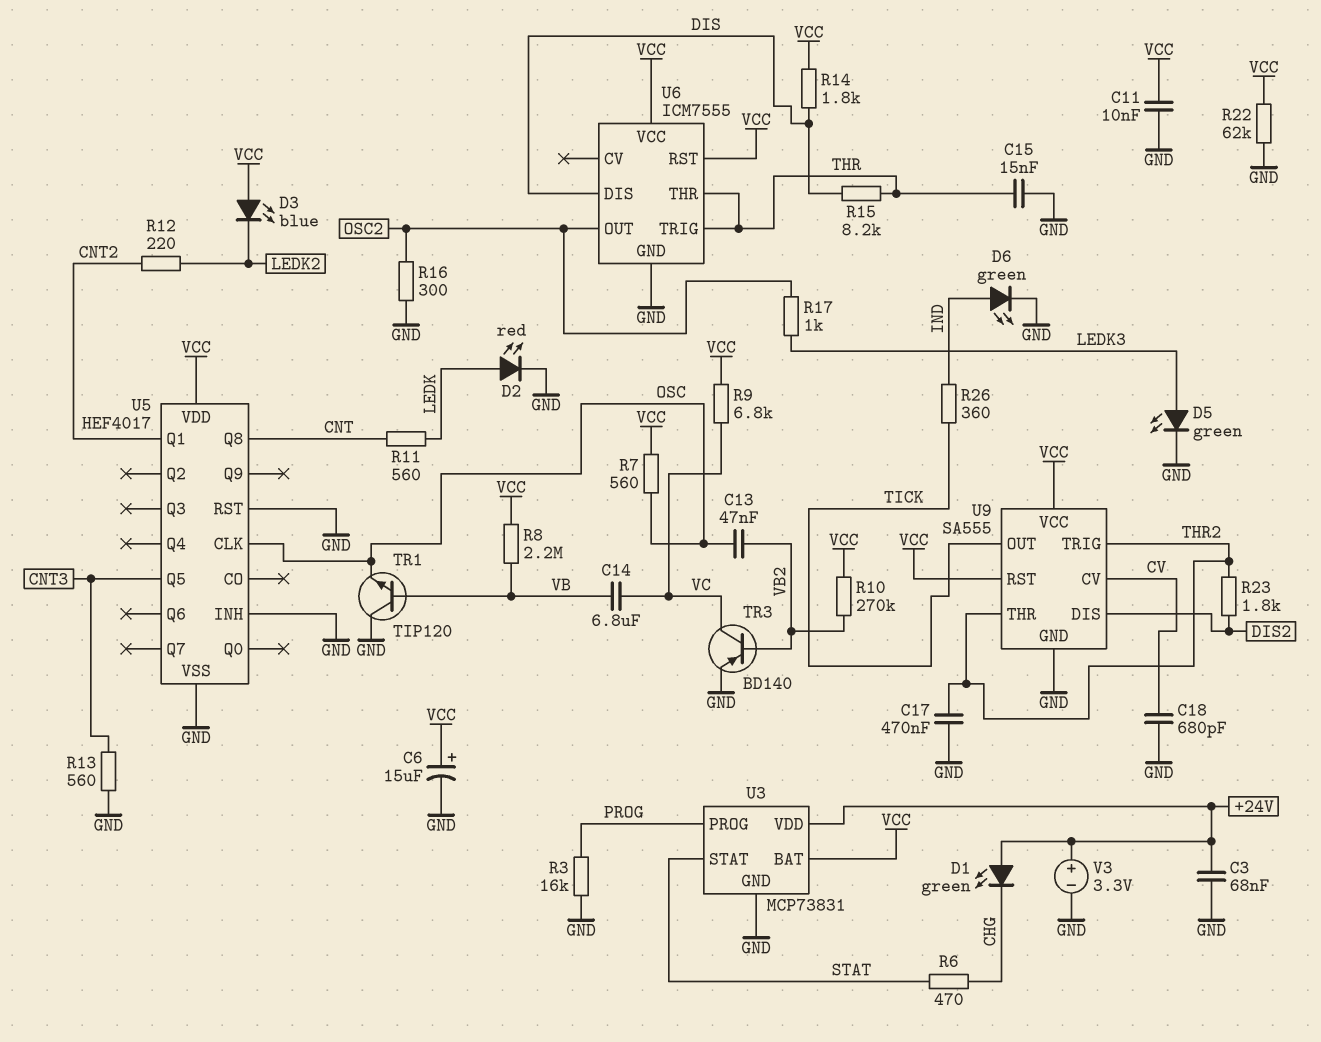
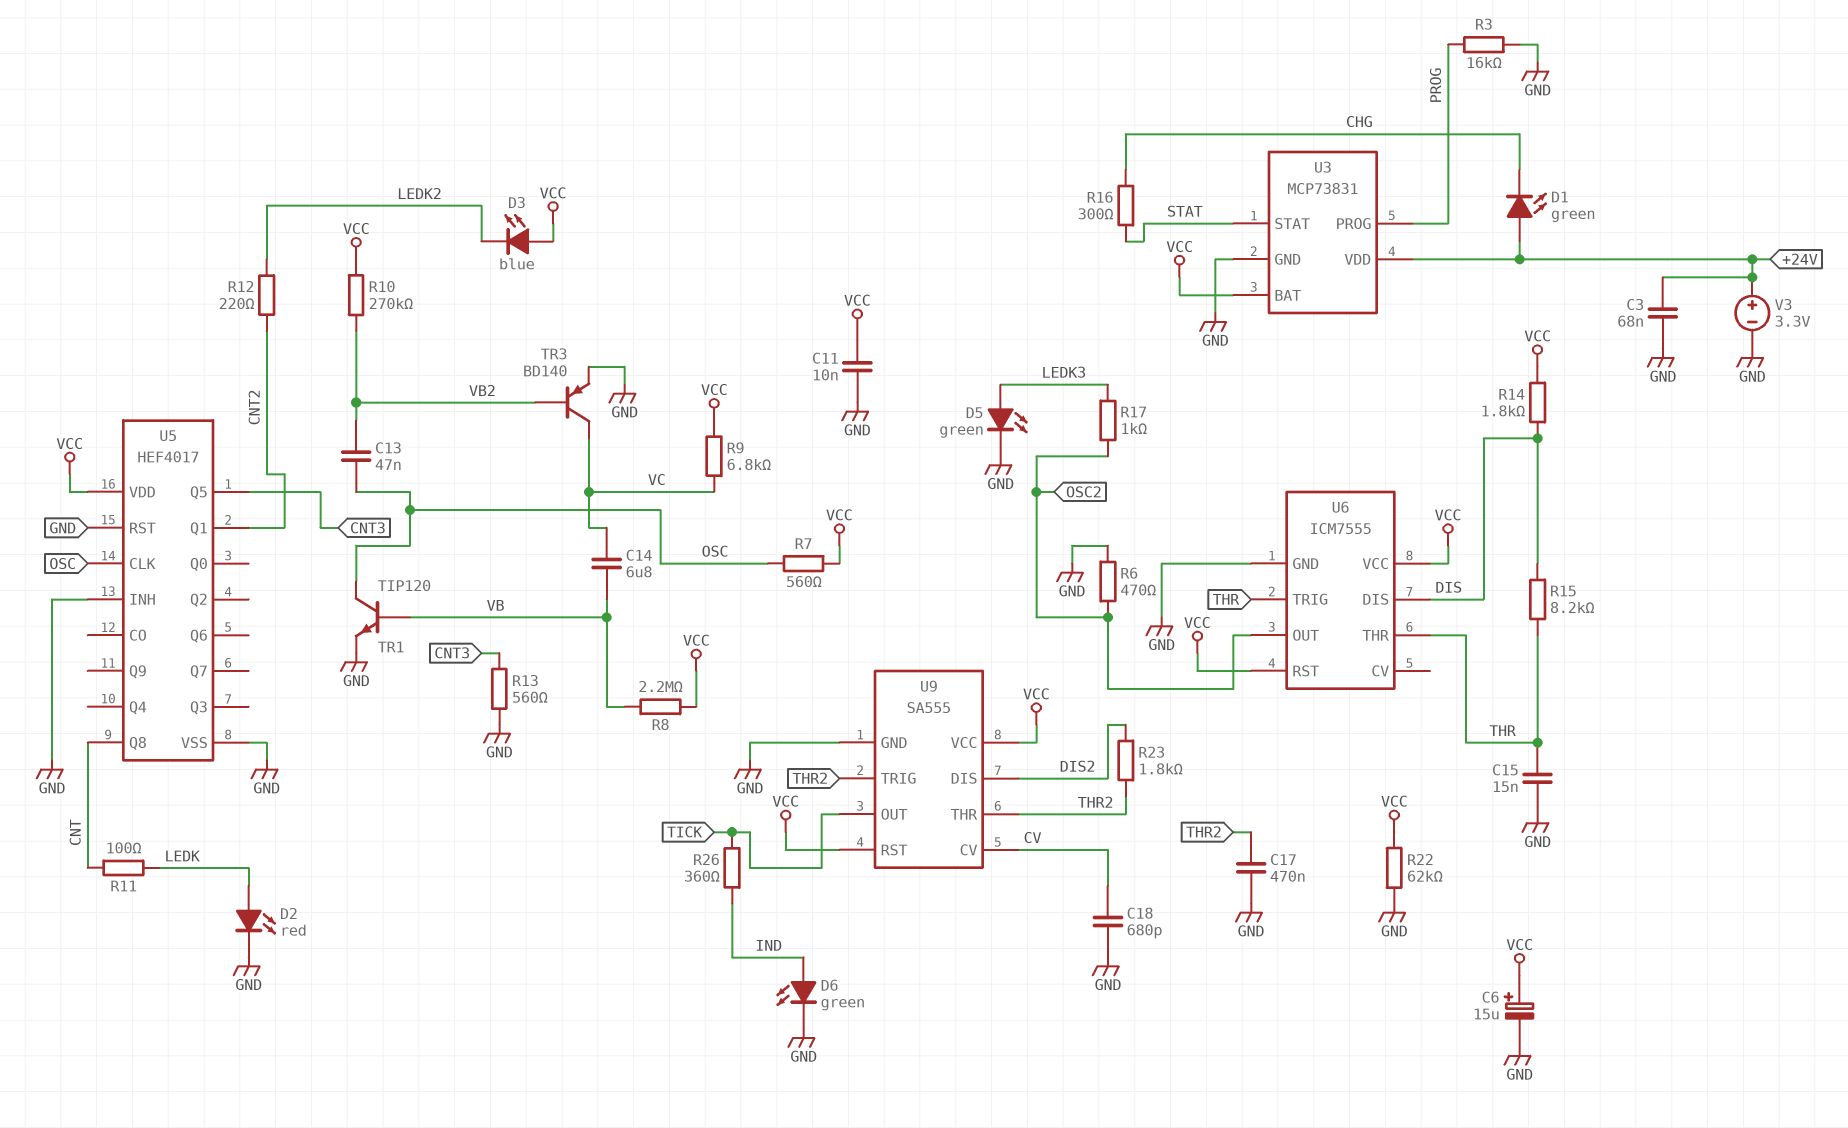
R6: 470 (CHG, STAT) -> 470 (GND, OSC2)
R11: 560 (CNT, LEDK) -> 100 (CNT, LEDK)
R16: 300 (GND, OSC2) -> 300 (CHG, STAT)
TR1: NPN TIP120 (B VB, C GND, E OSC) -> NPN TIP120 (B VB, C OSC, E GND)

